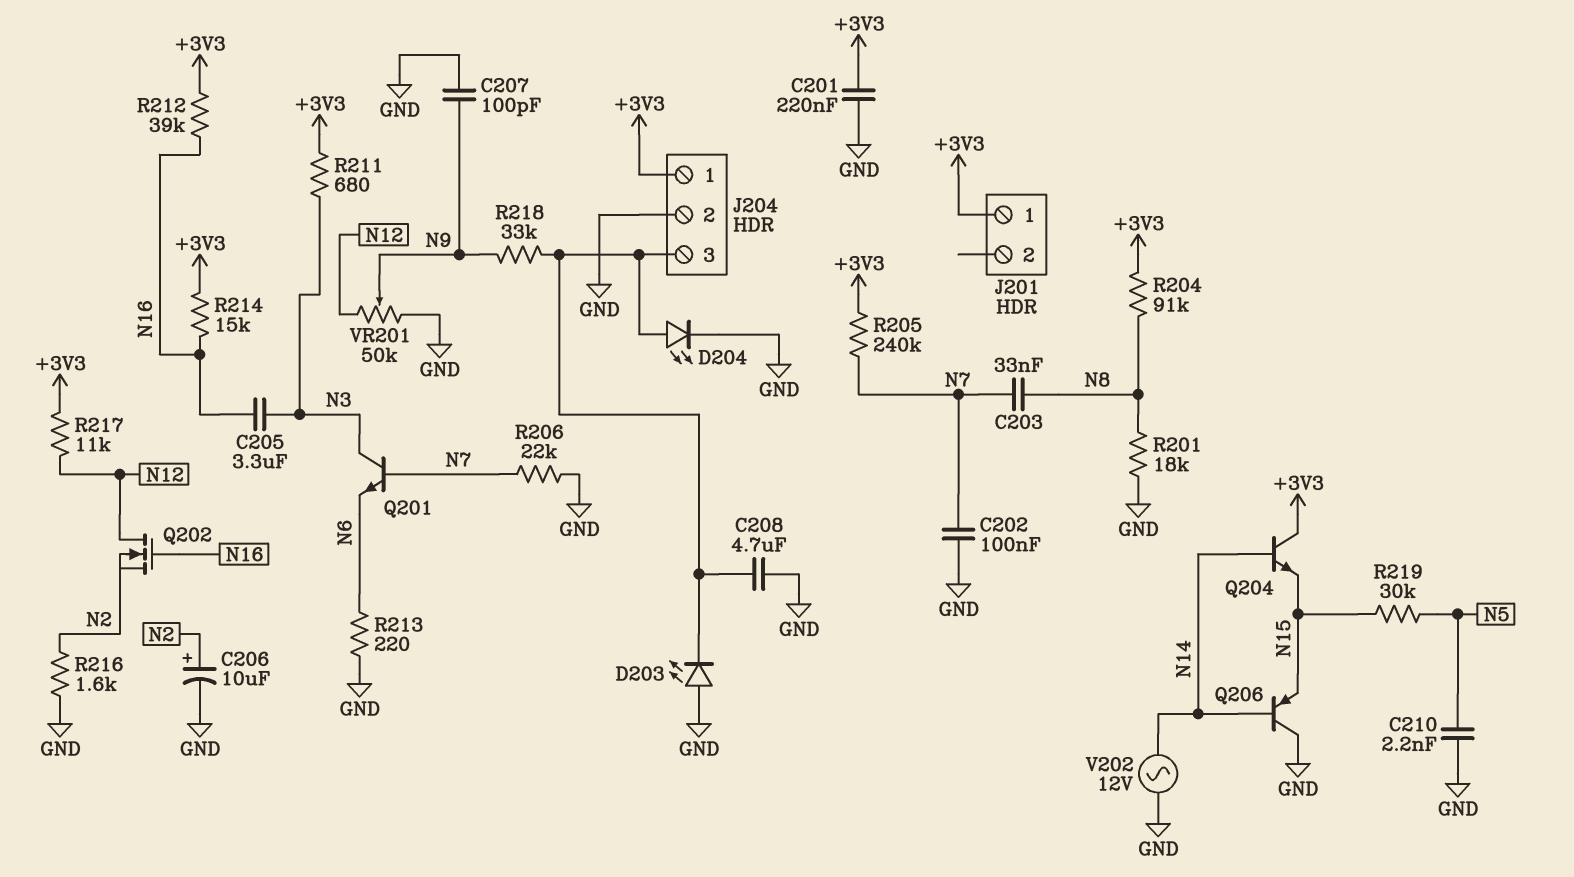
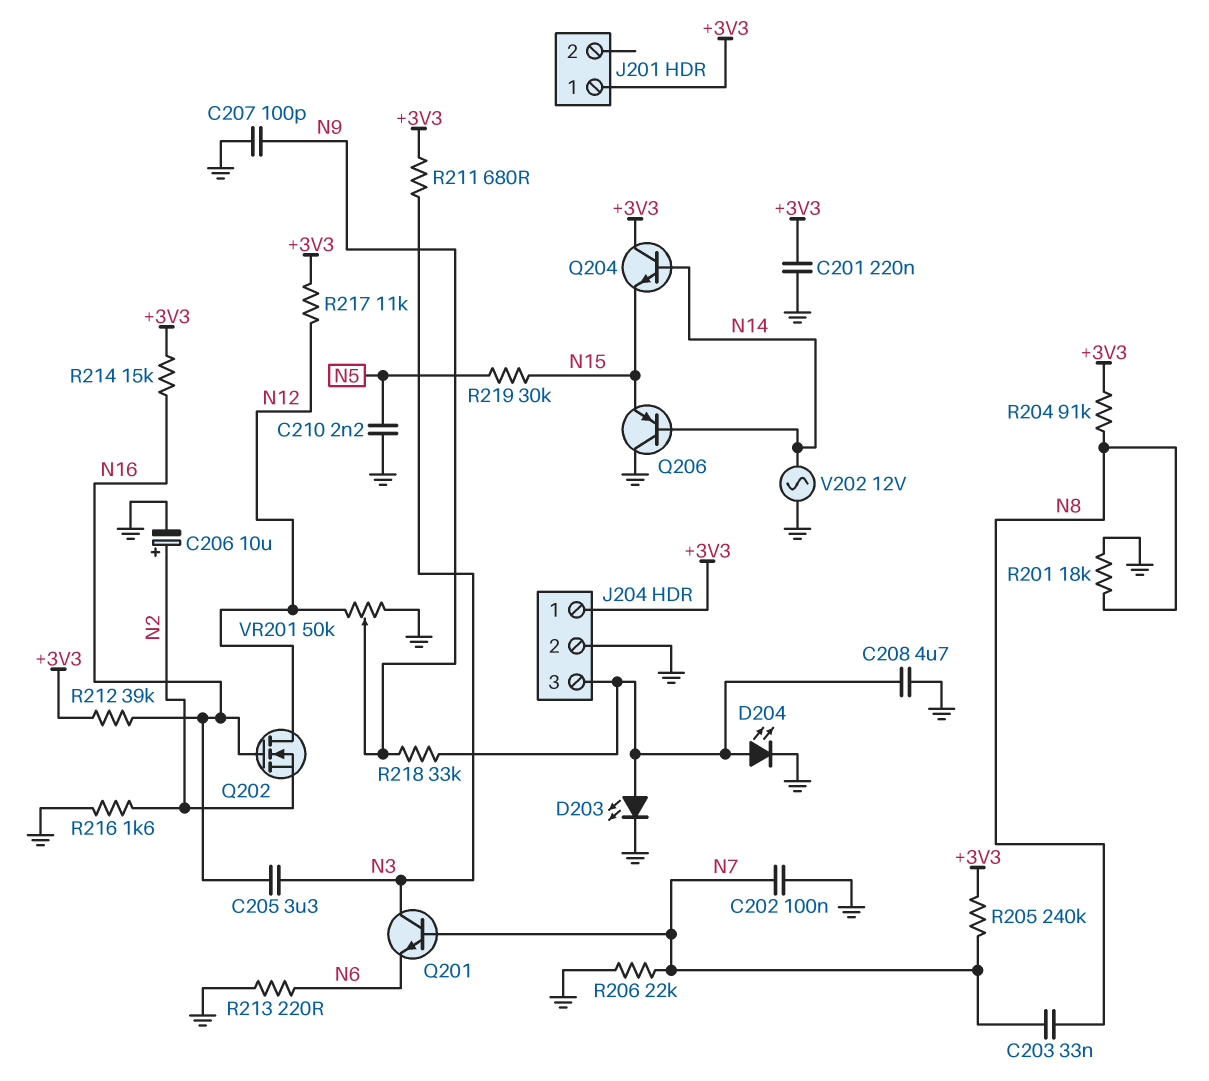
D203: LED (A GND, K J204/3) -> LED (A J204/3, K GND)

